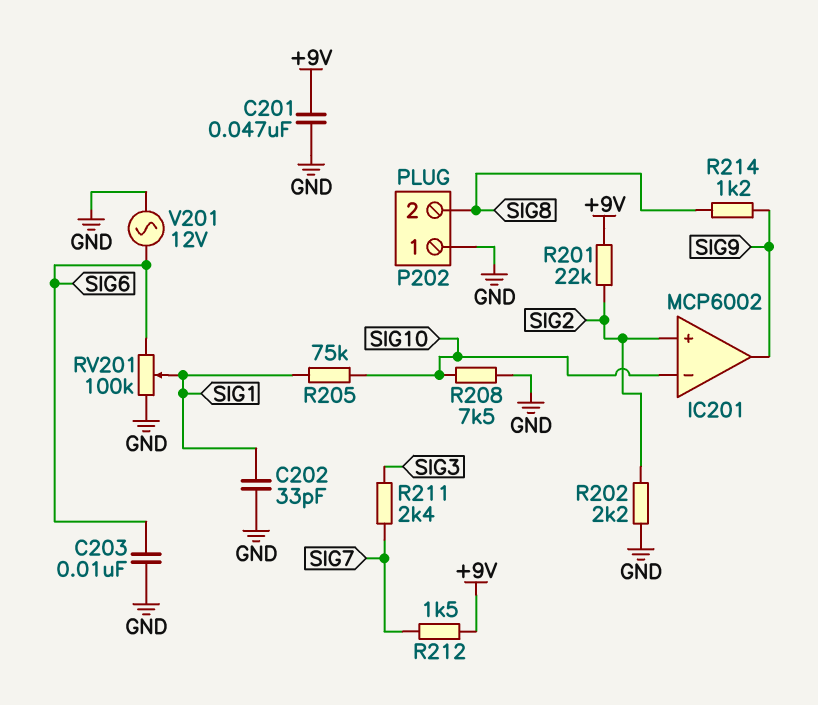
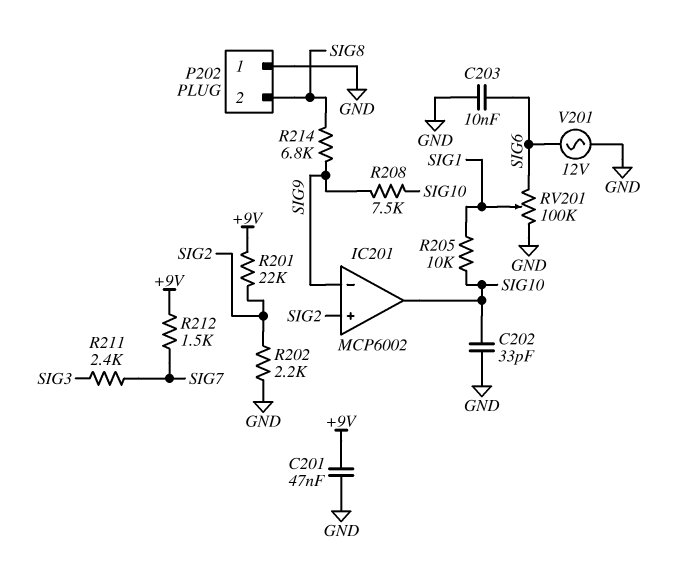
C202: 33pF (GND, SIG1) -> 33pF (GND, SIG10)
IC201 pin in-: SIG10 -> SIG9
IC201 pin out: SIG9 -> SIG10
R205: 75k (SIG1, SIG10) -> 10k (SIG1, SIG10)
R208: 7.5k (GND, SIG10) -> 7.5k (SIG9, SIG10)
R214: 1.2k (SIG8, SIG9) -> 6.8k (SIG8, SIG9)

